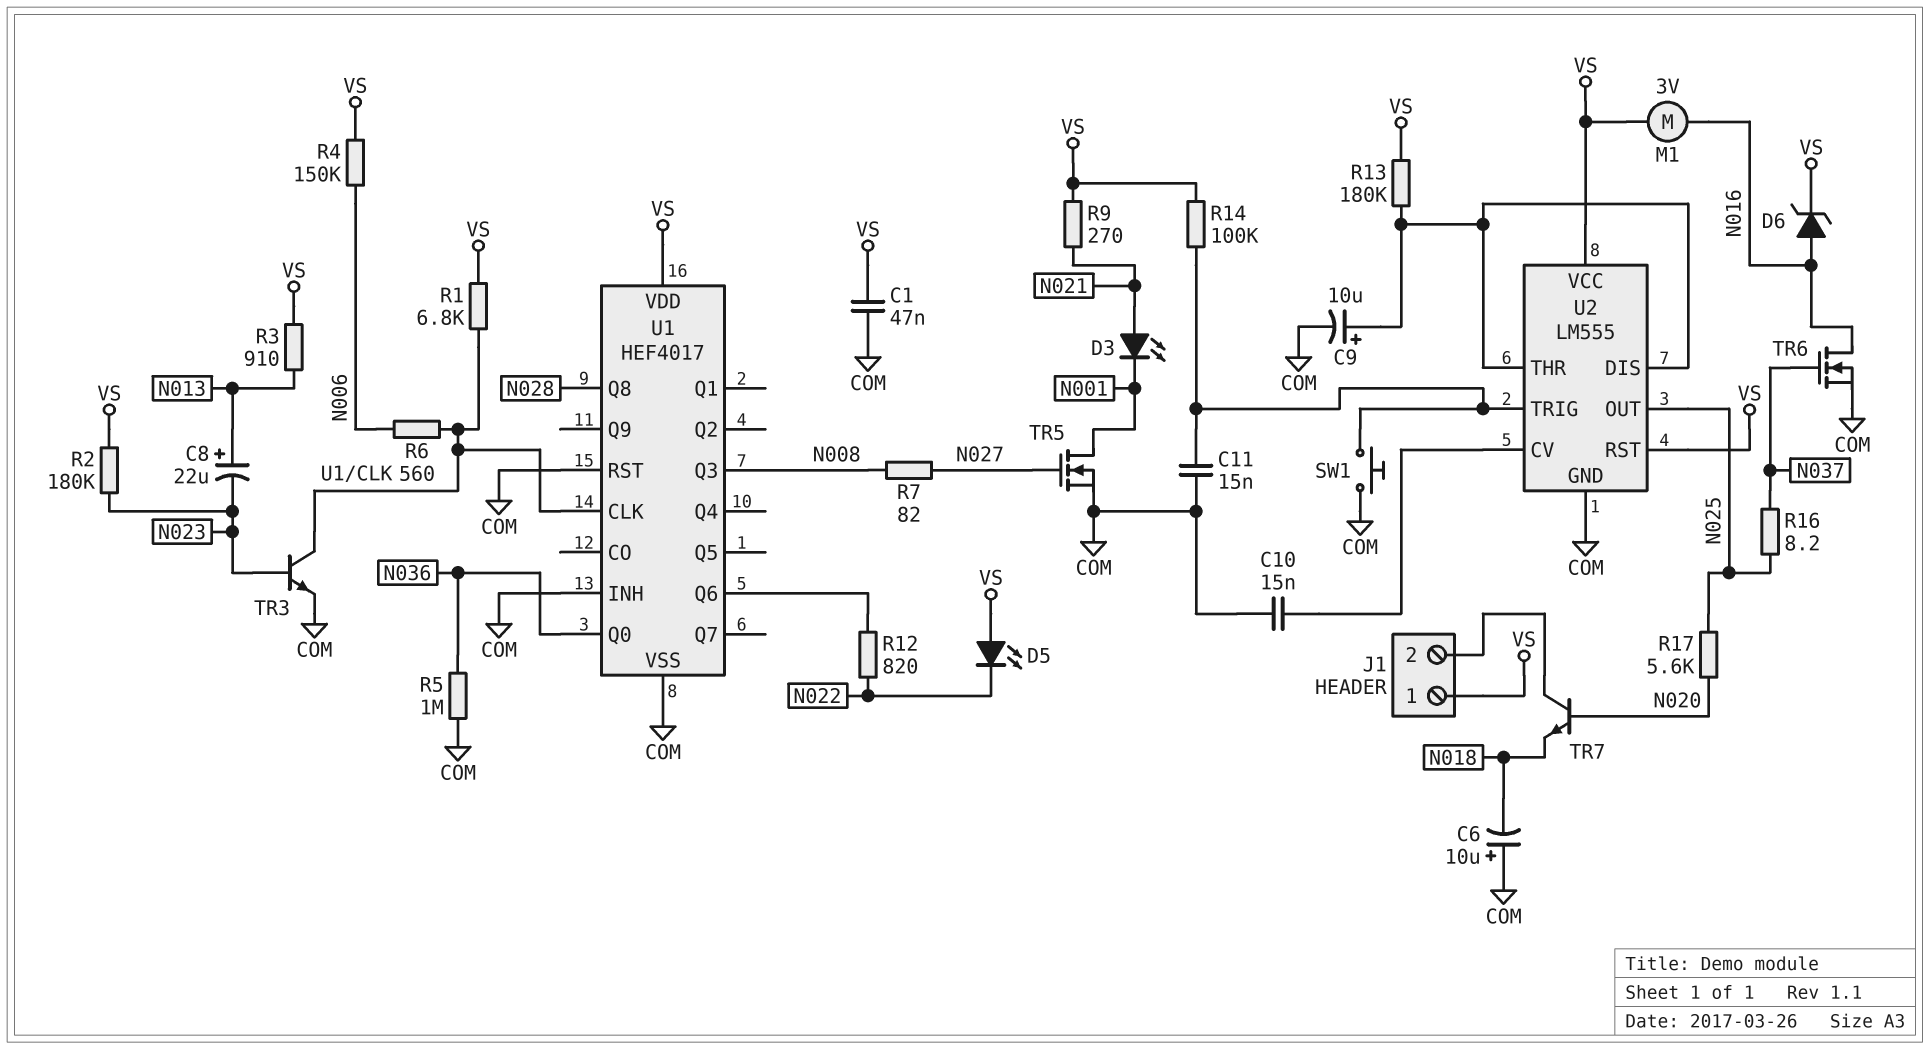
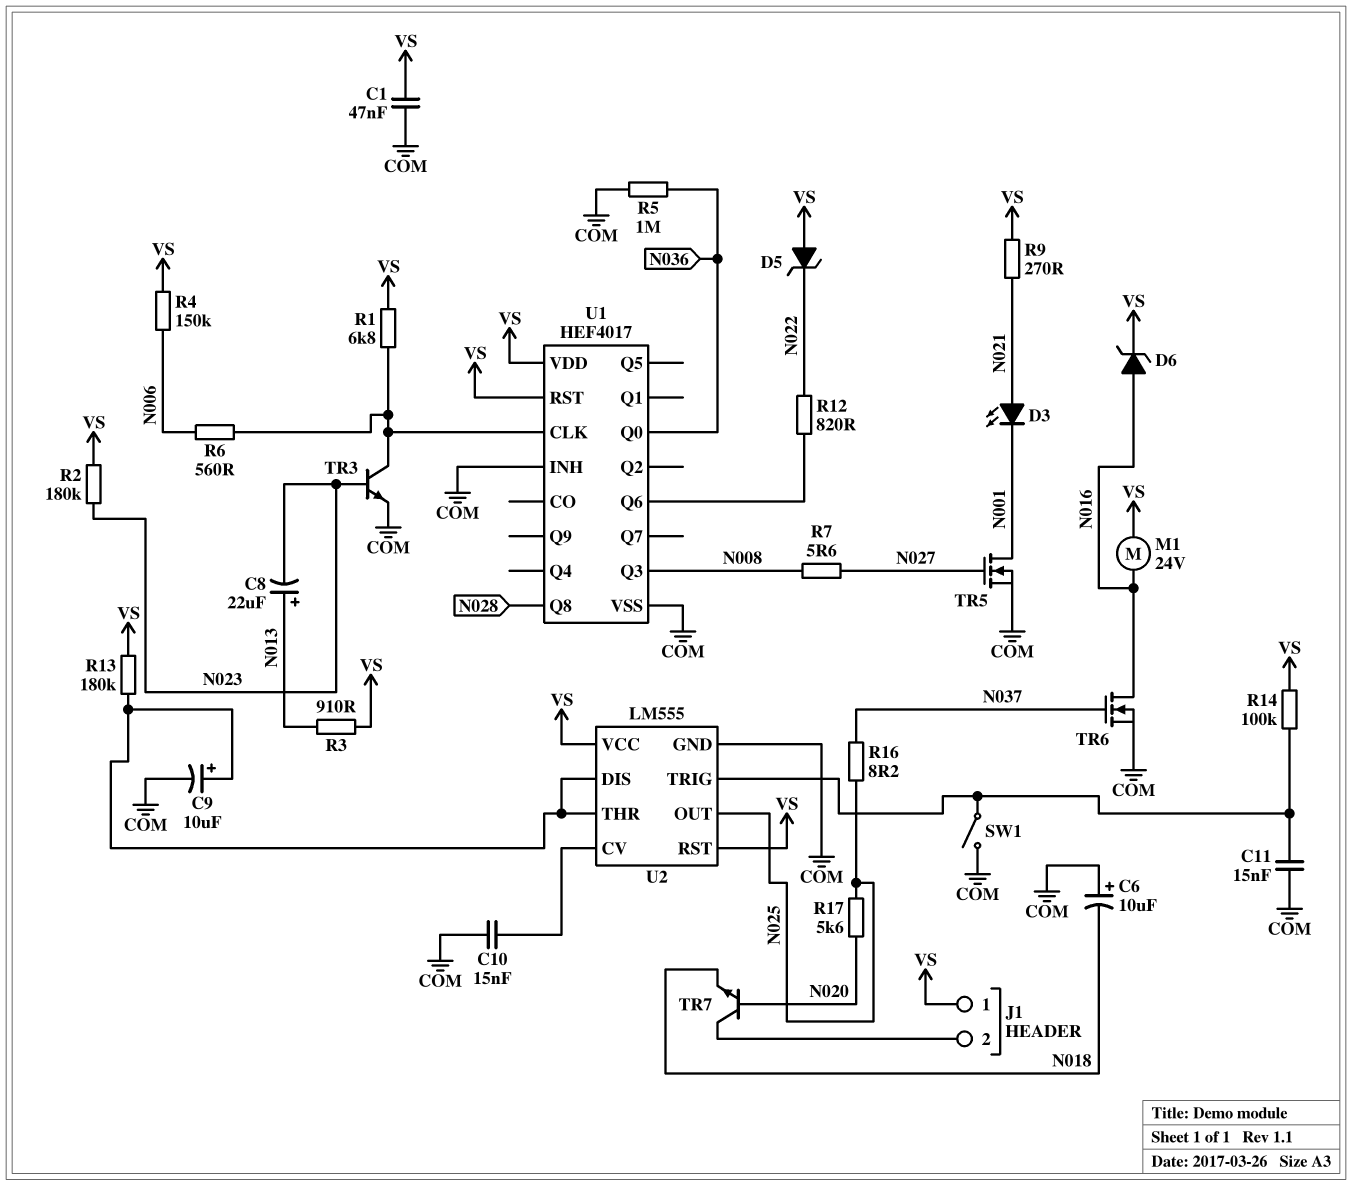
D5: LED (A VS, K N022) -> zener (A VS, K N022)
M1: motor 3V (N016, VS) -> motor 24V (N016, VS)
R7: 82 (N008, N027) -> 5.6 (N008, N027)
SW1: button (COM, U2/TRIG) -> switch (COM, U2/TRIG)
U1 pin RST: COM -> VS

